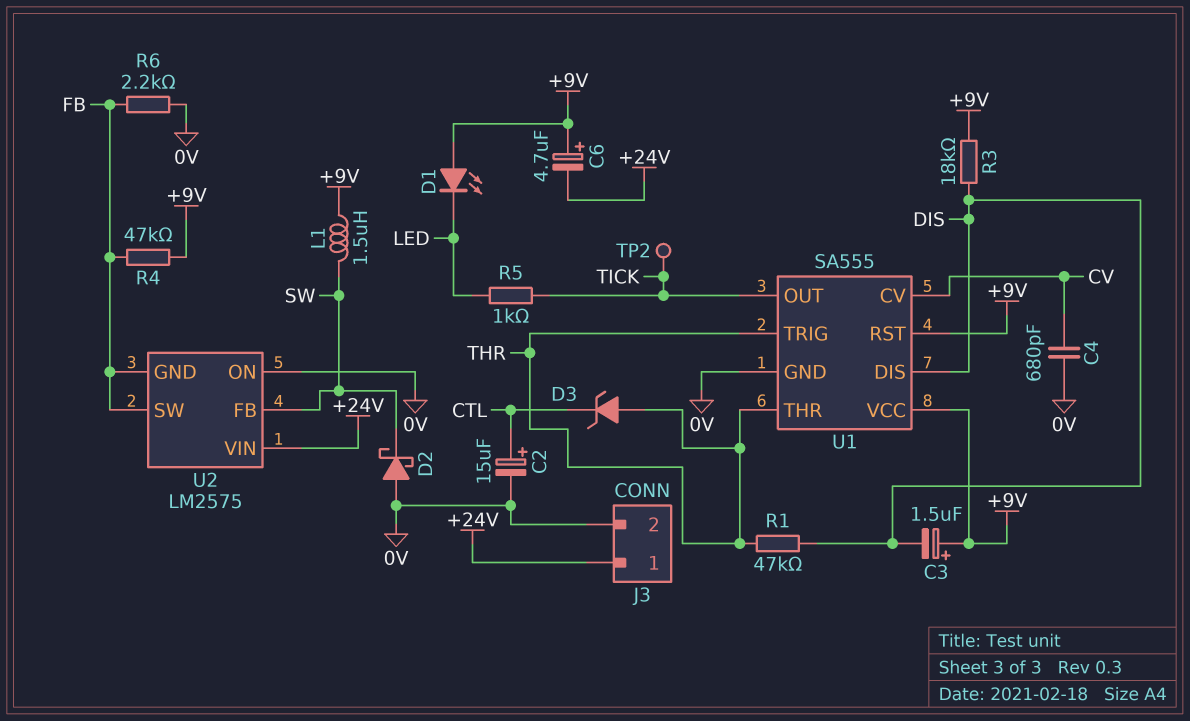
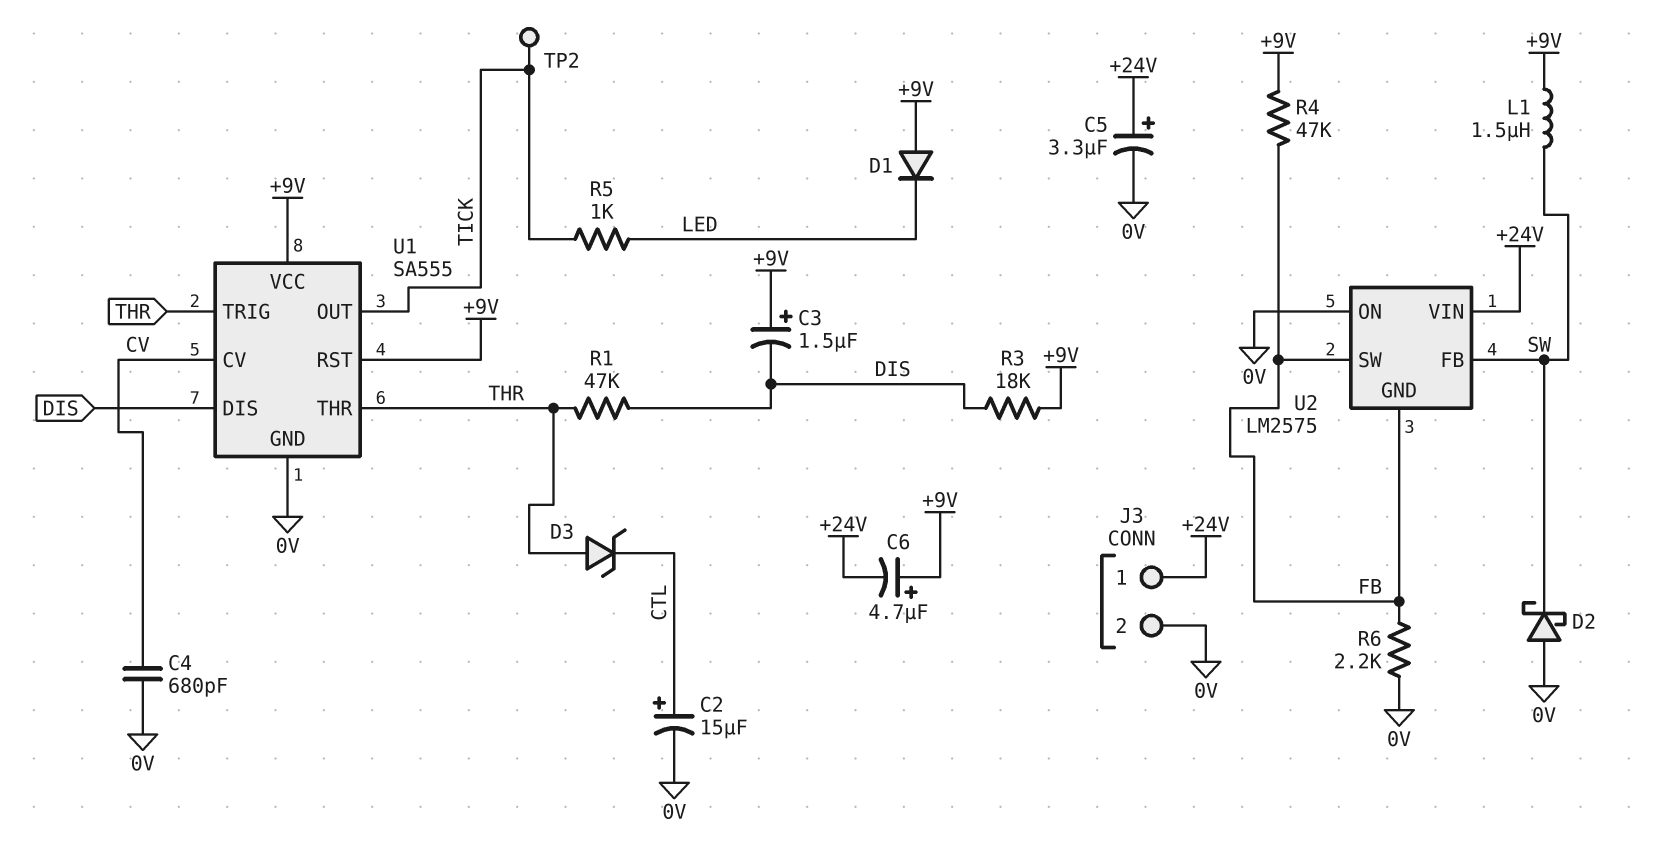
C5: none -> 3.3uF (plus +24V, minus 0V)
D1: LED (A +9V, K LED) -> diode (A +9V, K LED)

